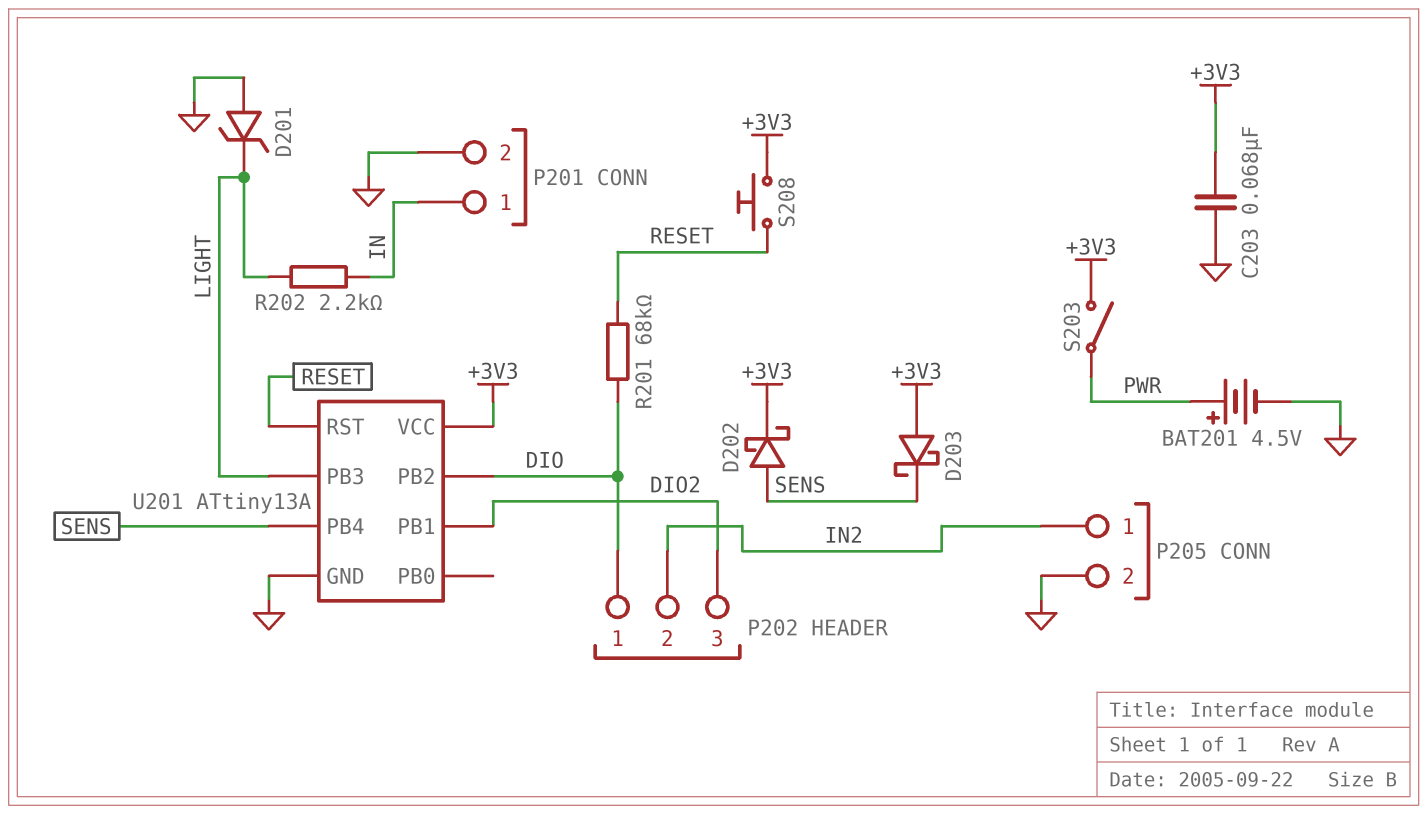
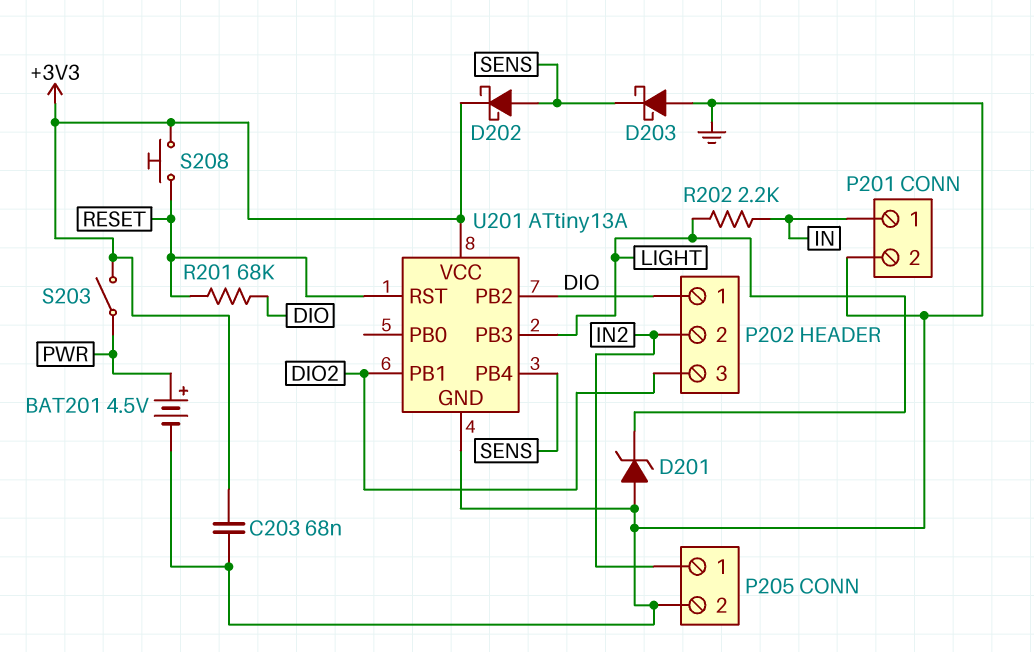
D203: schottky (A +3V3, K SENS) -> schottky (A GND, K SENS)

